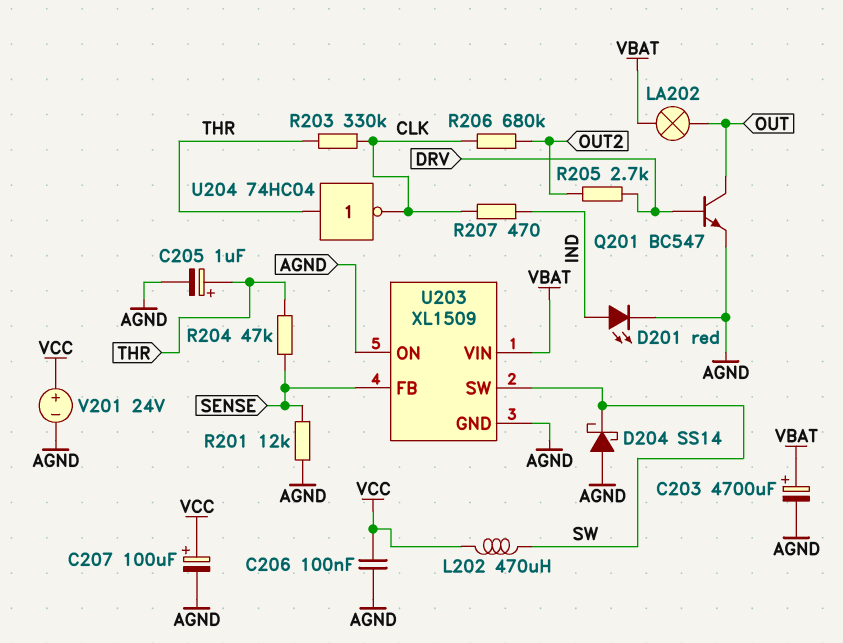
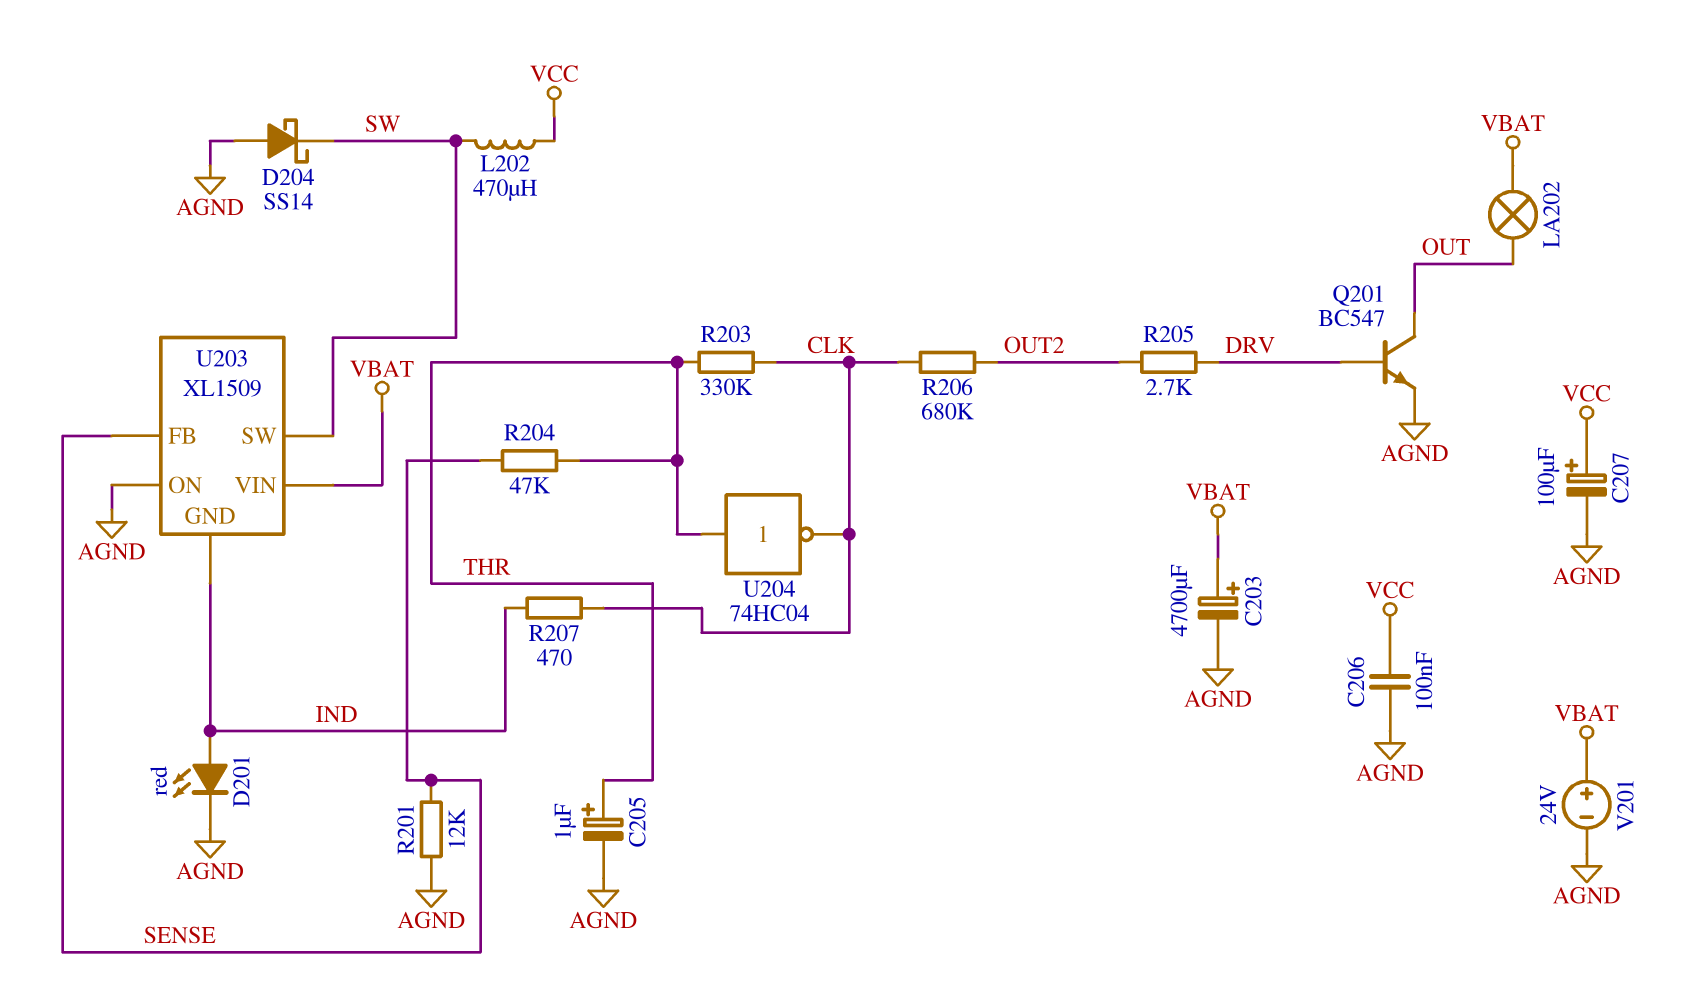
U203 pin GND: AGND -> IND
V201: 24V (plus VCC, minus AGND) -> 24V (plus VBAT, minus AGND)

